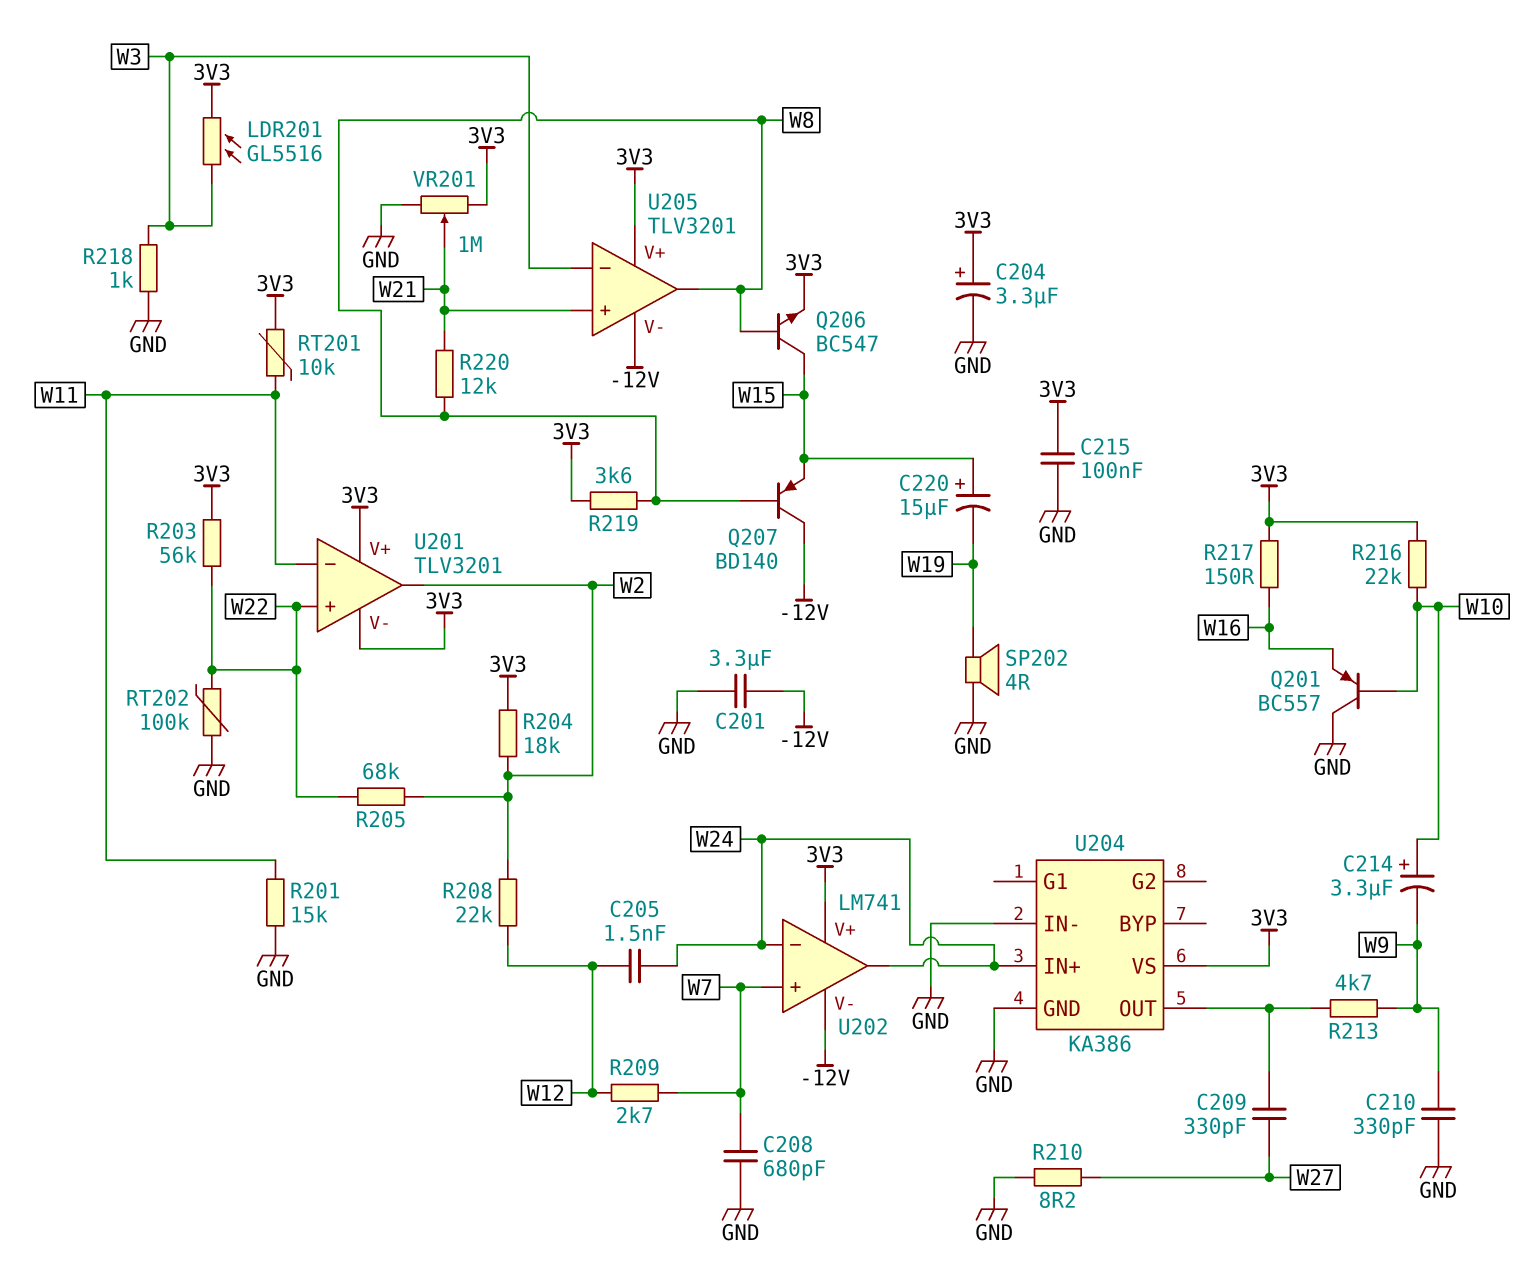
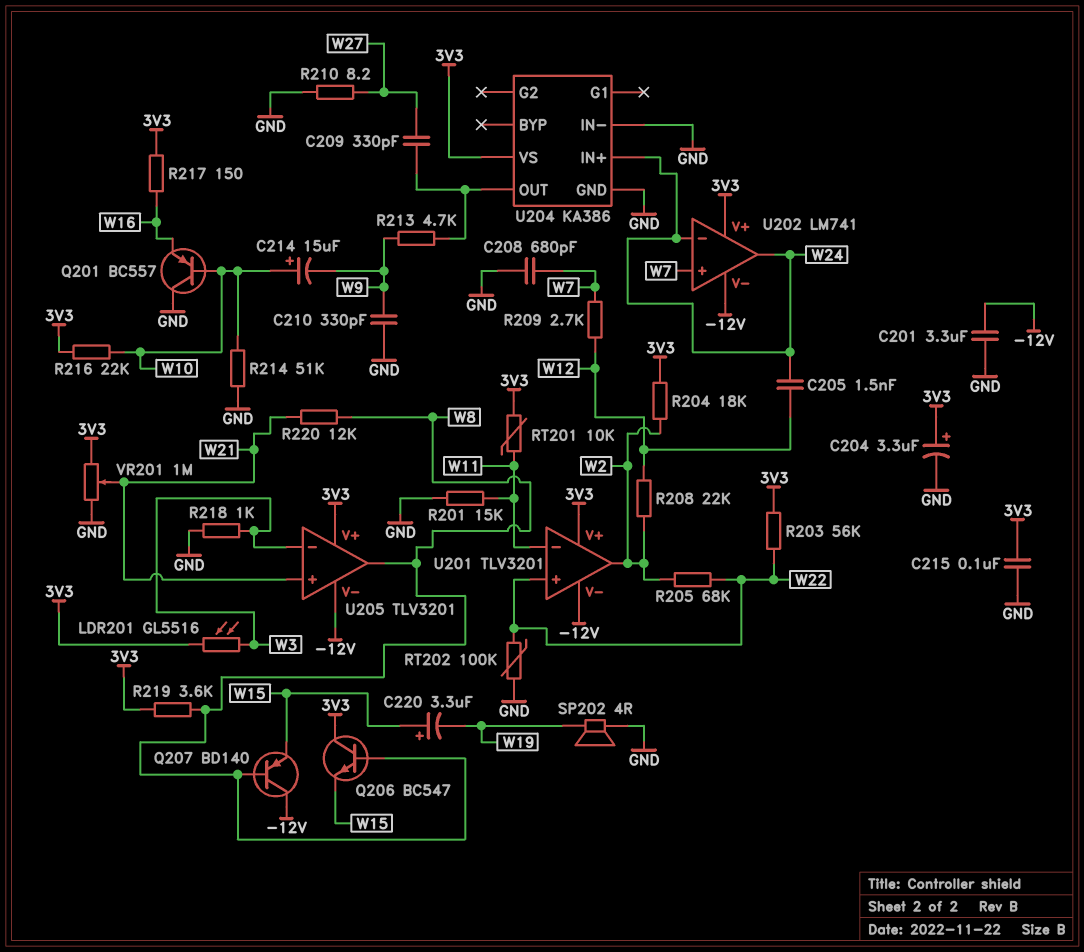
C214: 3.3uF (plus W10, minus W9) -> 15uF (plus W10, minus W9)
C220: 15uF (plus W15, minus W19) -> 3.3uF (plus W15, minus W19)
Q206: NPN BC547 (B W8, C W15, E 3V3) -> NPN BC547 (B W8, C 3V3, E W15)
R214: none -> 51k (GND, W10)
U201 pin V-: 3V3 -> -12V

